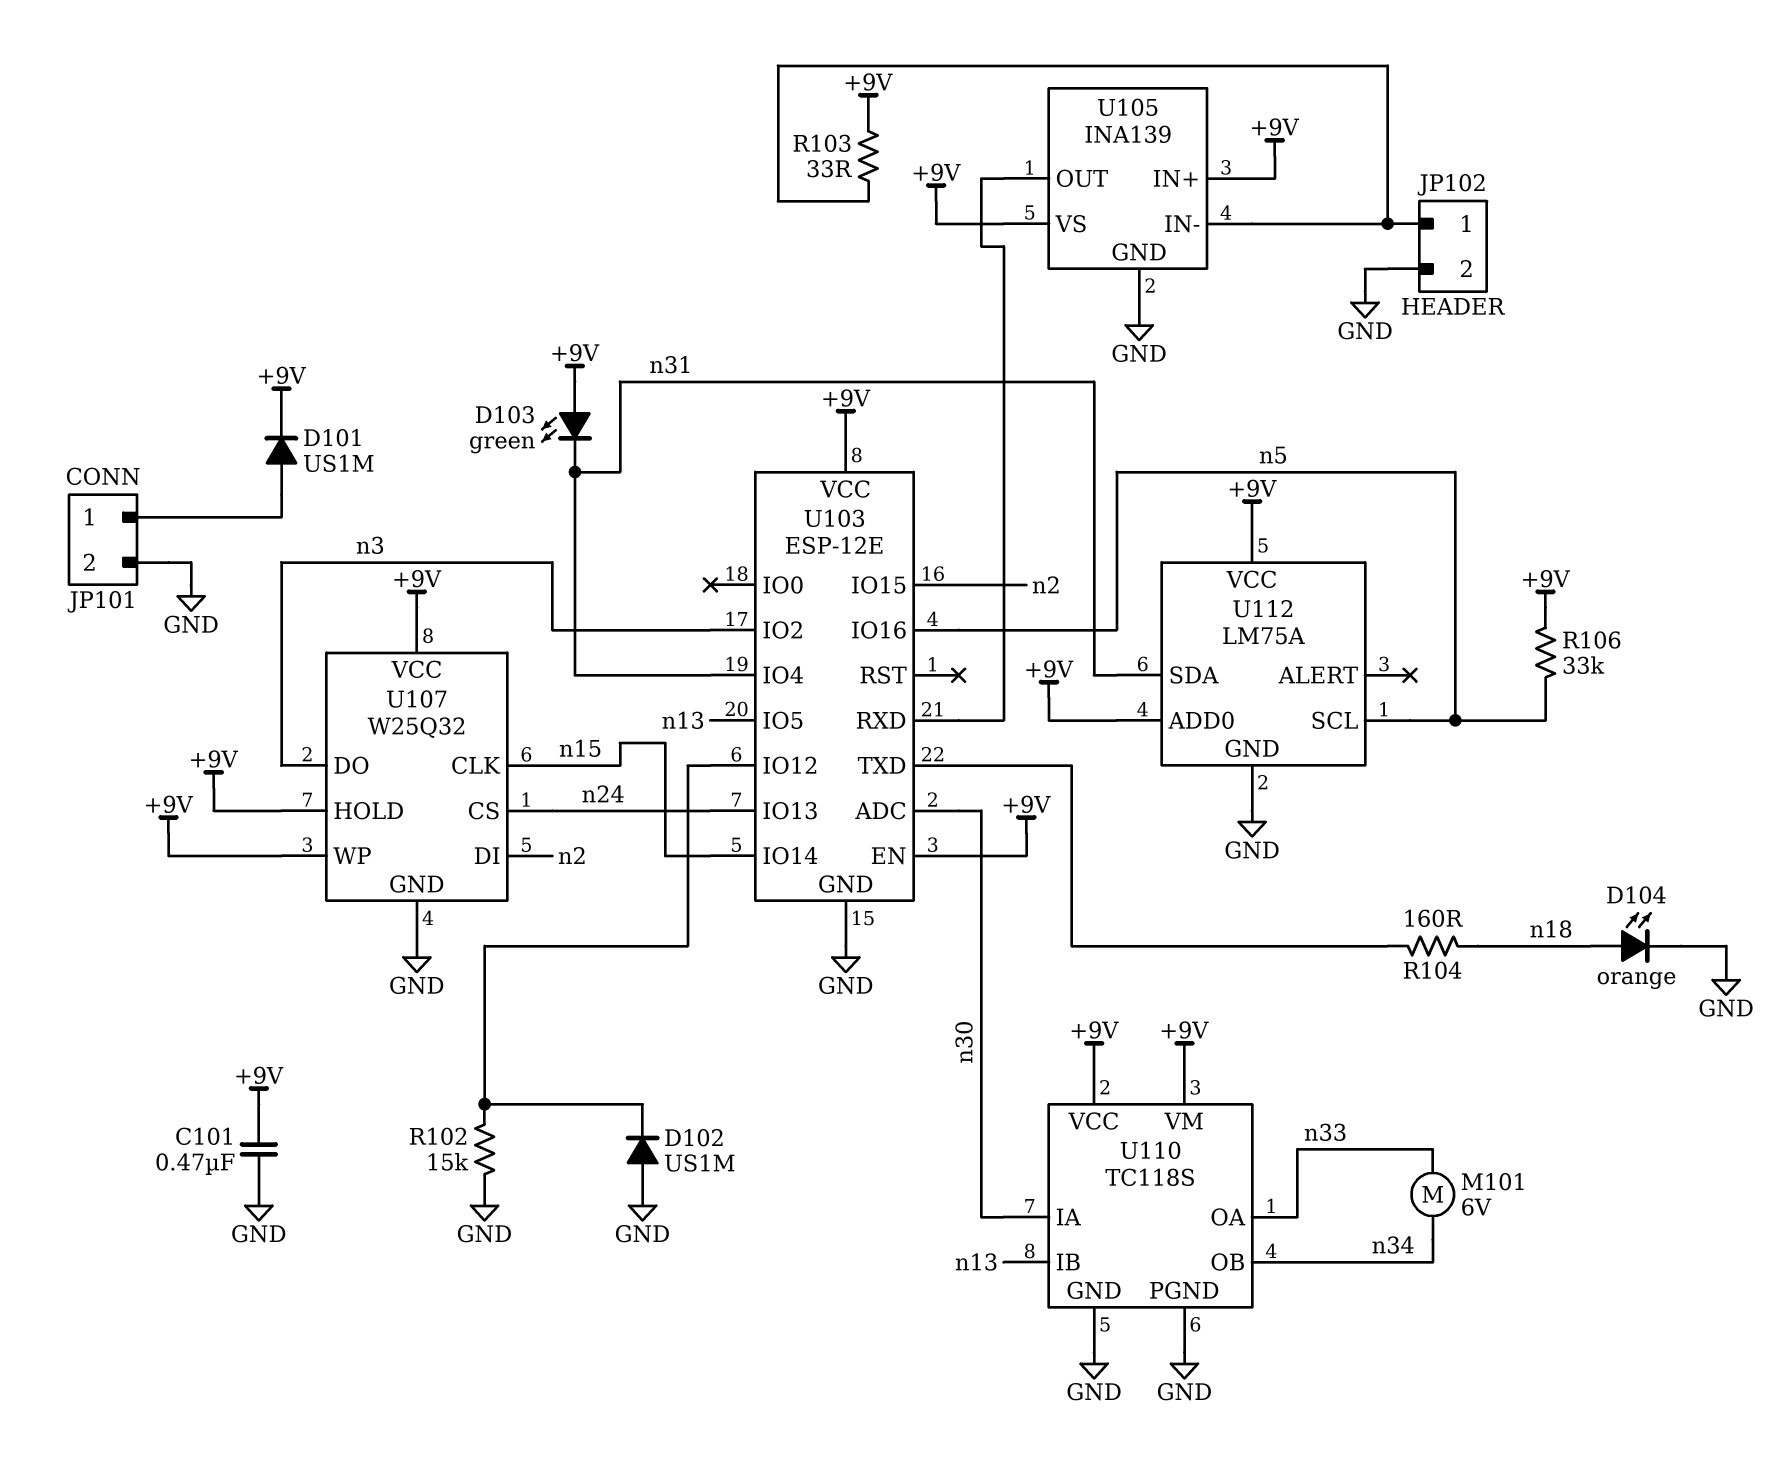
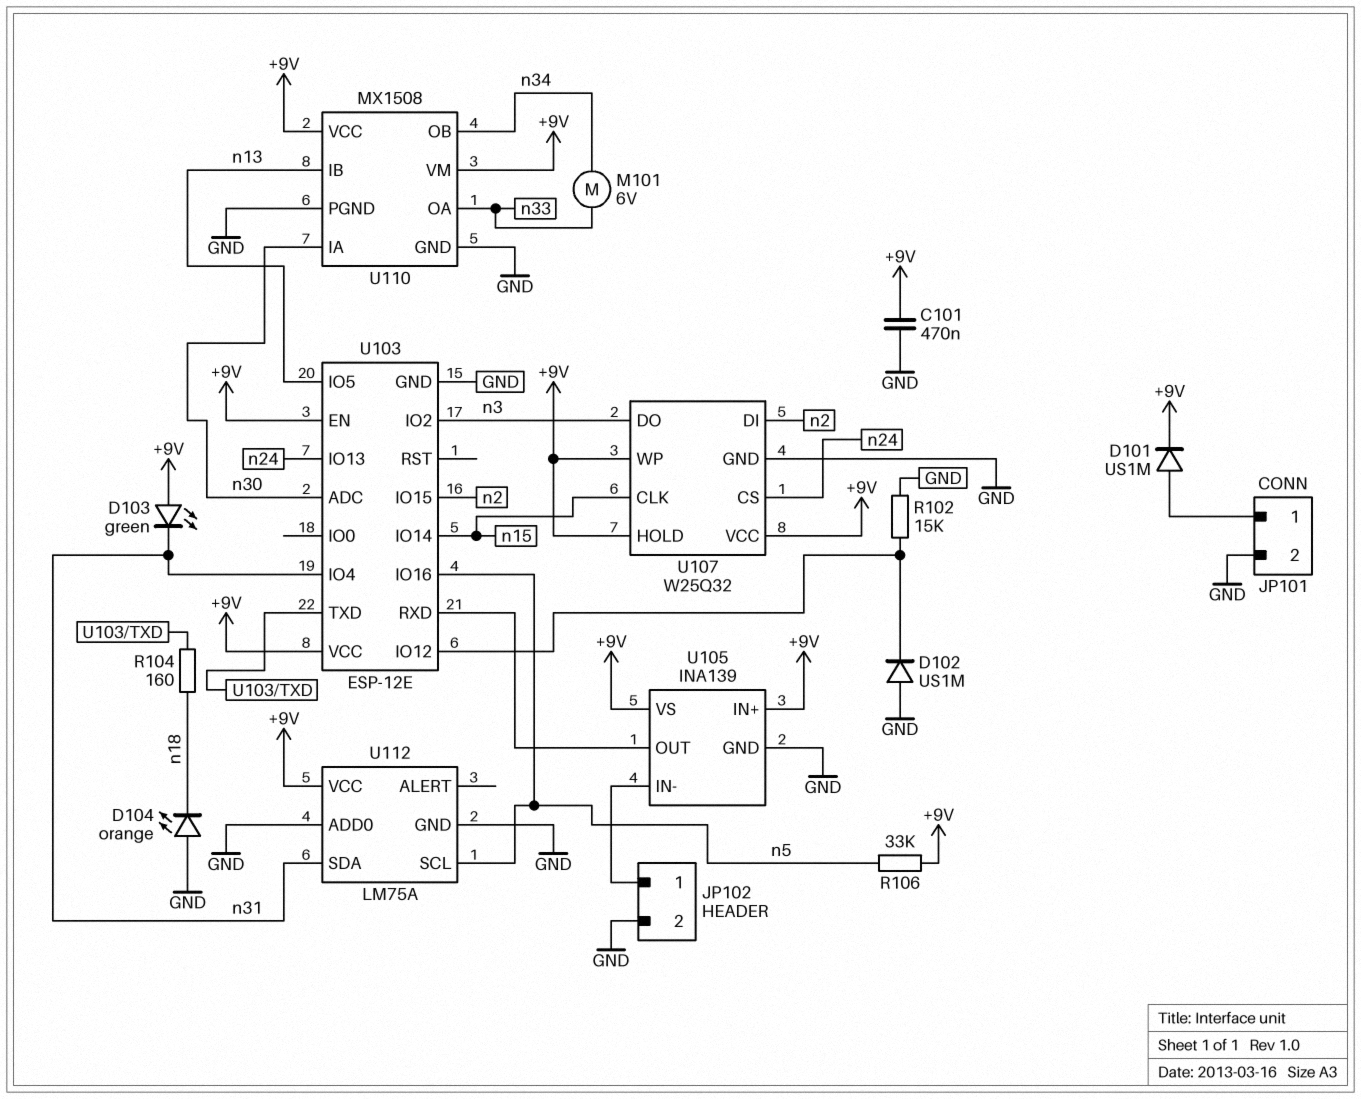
D104: LED orange (A n18, K GND) -> LED orange (A GND, K n18)
R103: 33 (+9V, JP102/1) -> none
U110: TC118S -> MX1508
U112 pin ADD0: +9V -> GND

